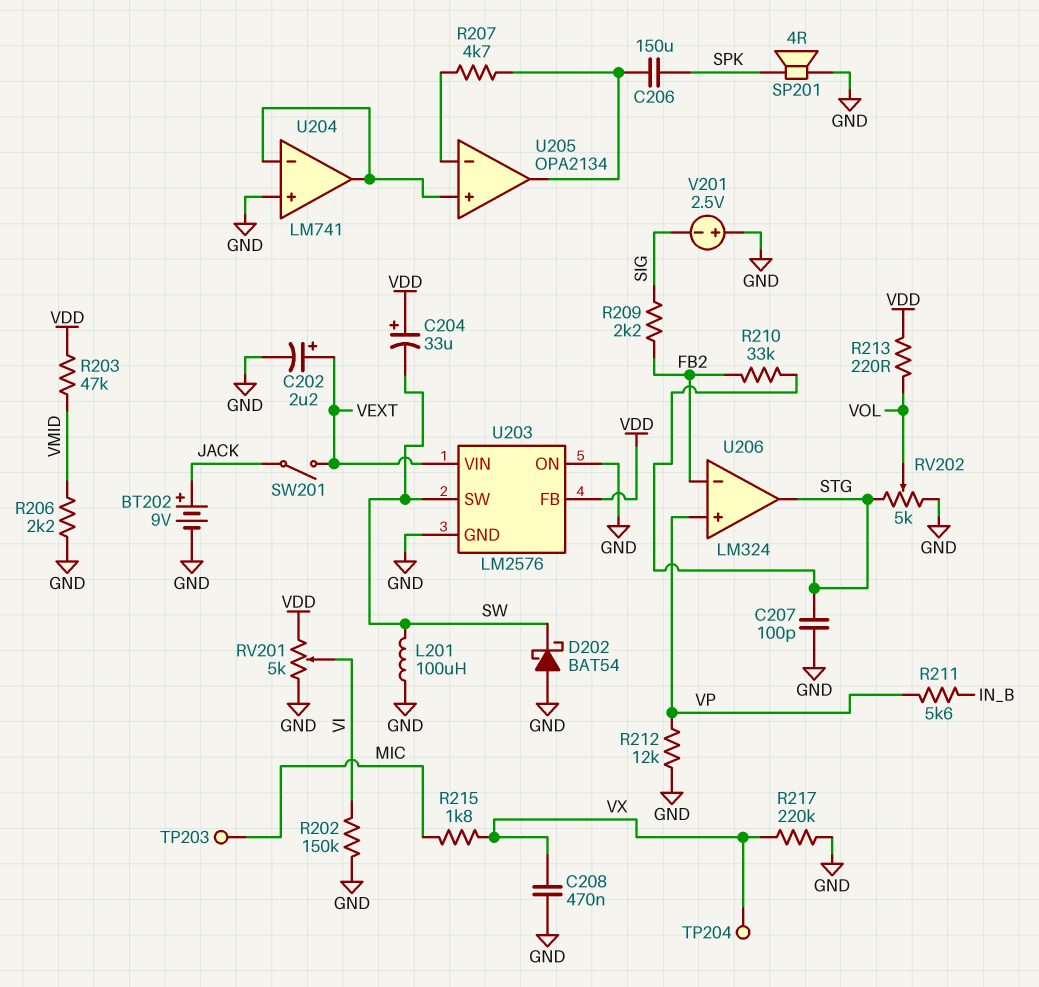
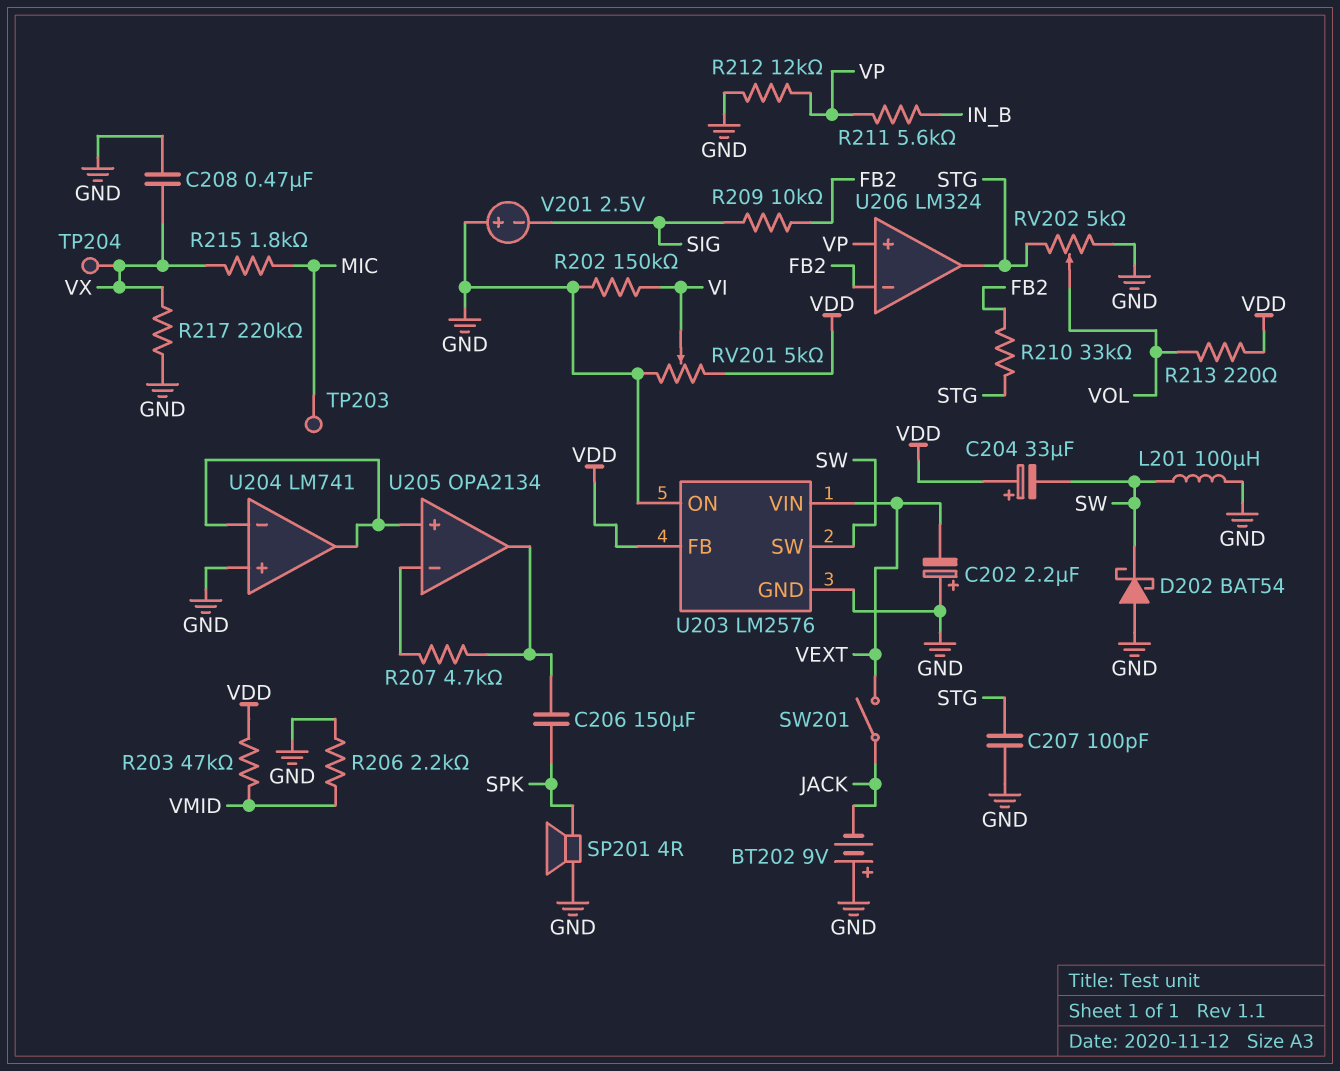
BT202: 9V (plus JACK, minus GND) -> 9V (plus GND, minus JACK)
C202: 2.2uF (plus VEXT, minus GND) -> 2.2uF (plus GND, minus VEXT)
R209: 2.2k (FB2, SIG) -> 10k (FB2, SIG)

